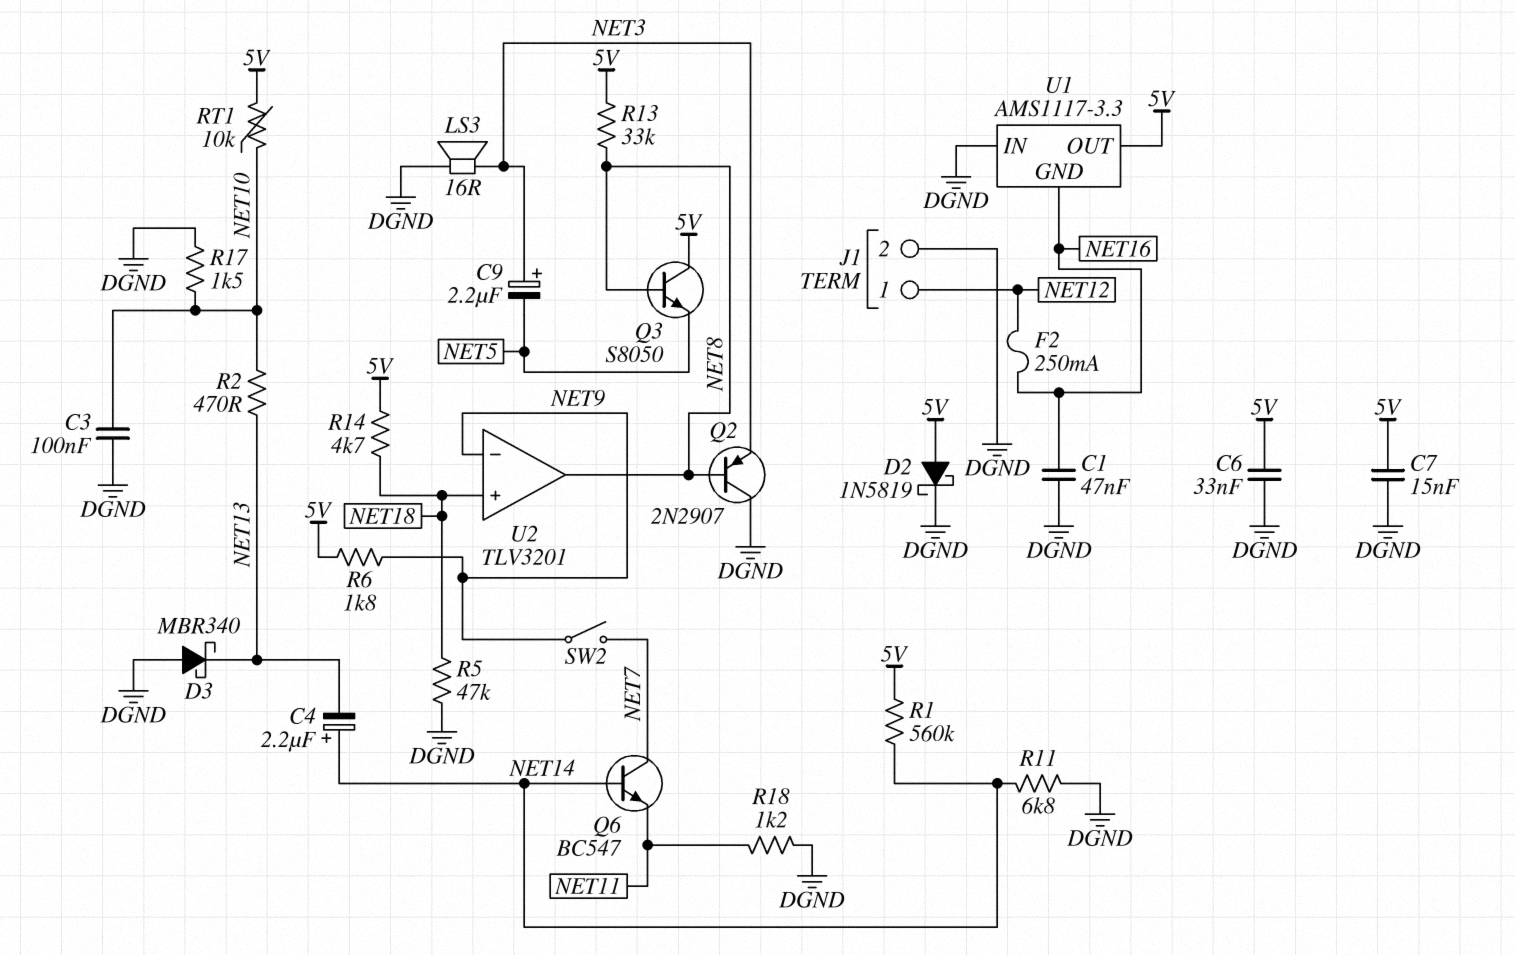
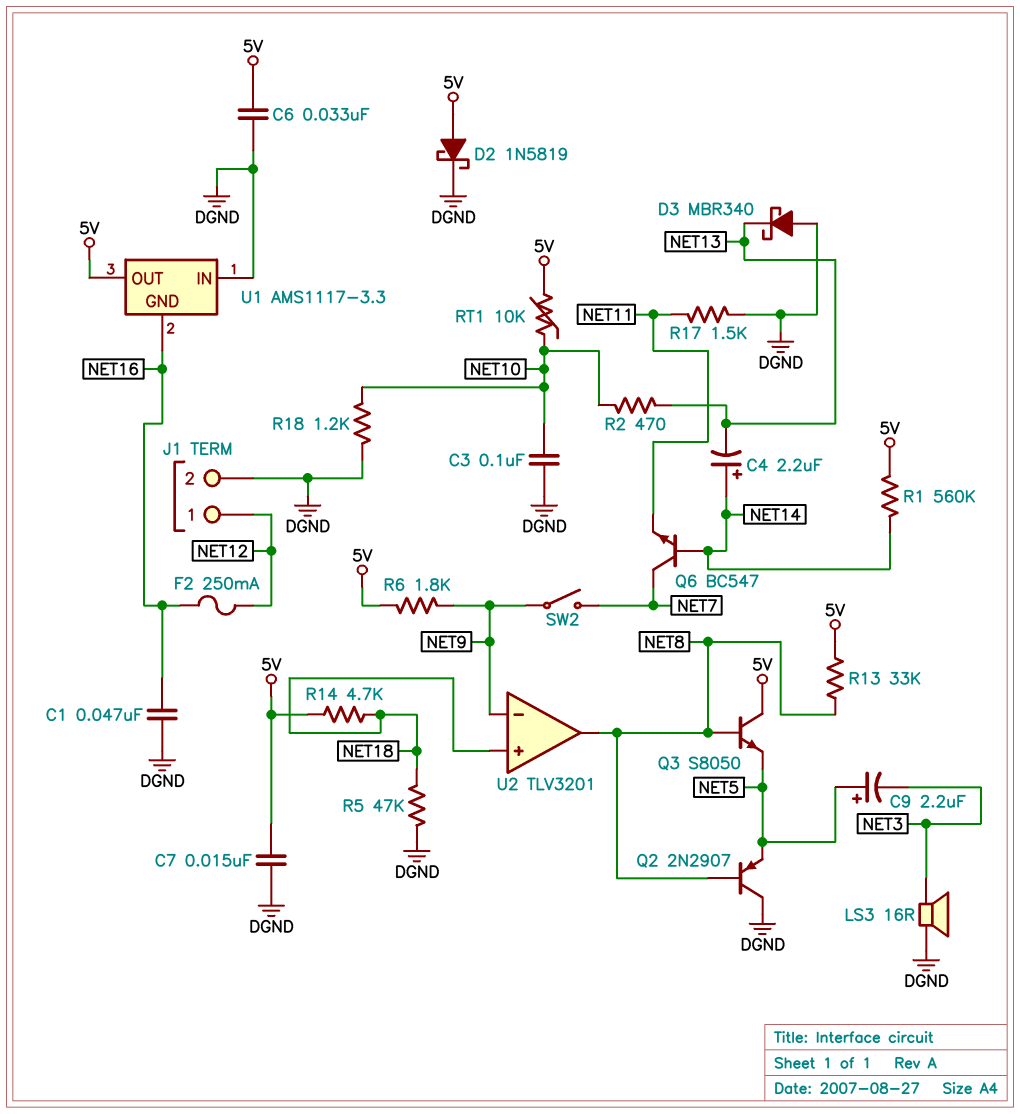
C9: 2.2uF (plus NET3, minus NET5) -> 2.2uF (plus NET5, minus NET3)
Q2: PNP 2N2907 (B NET8, C DGND, E NET3) -> PNP 2N2907 (B NET8, C DGND, E NET5)
R11: 6.8k (DGND, NET14) -> none
R17: 1.5k (DGND, NET10) -> 1.5k (DGND, NET11)
R18: 1.2k (DGND, NET11) -> 1.2k (DGND, NET10)

